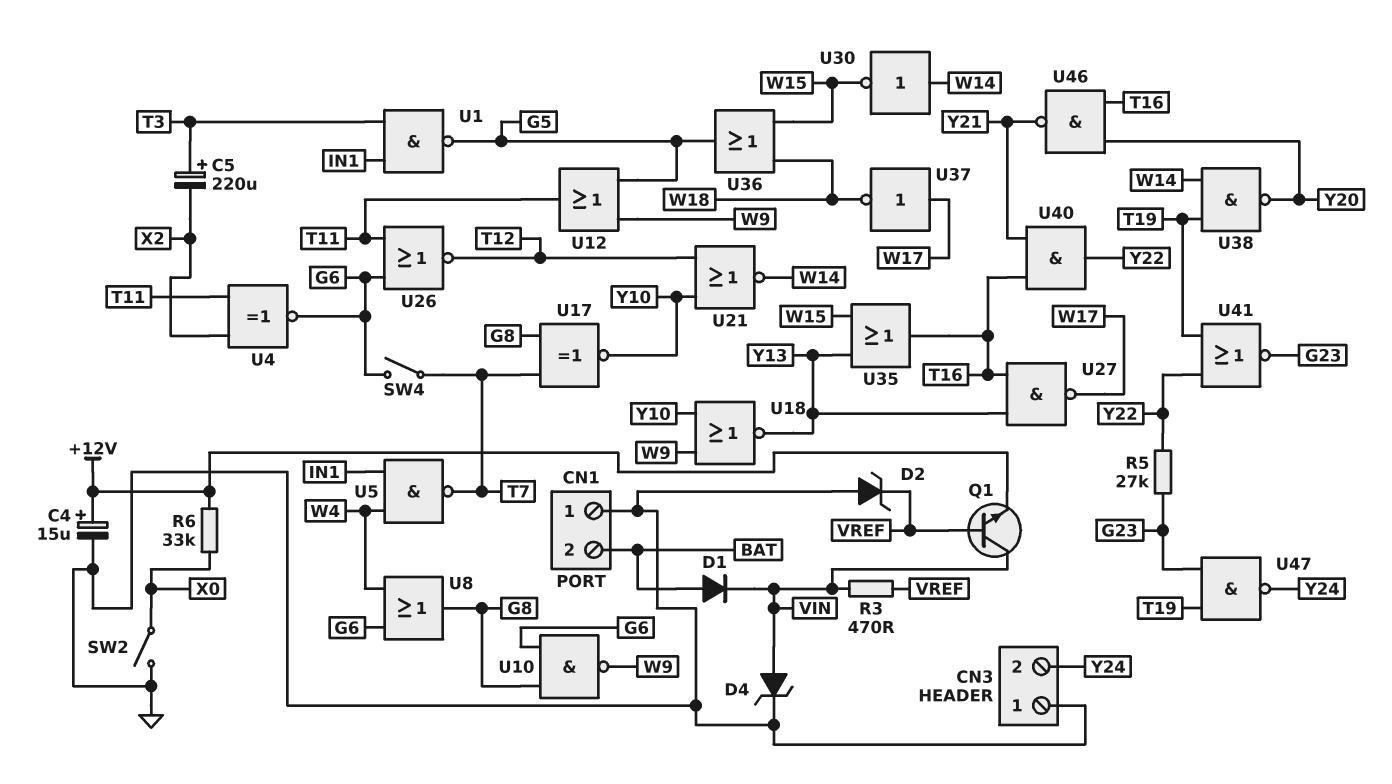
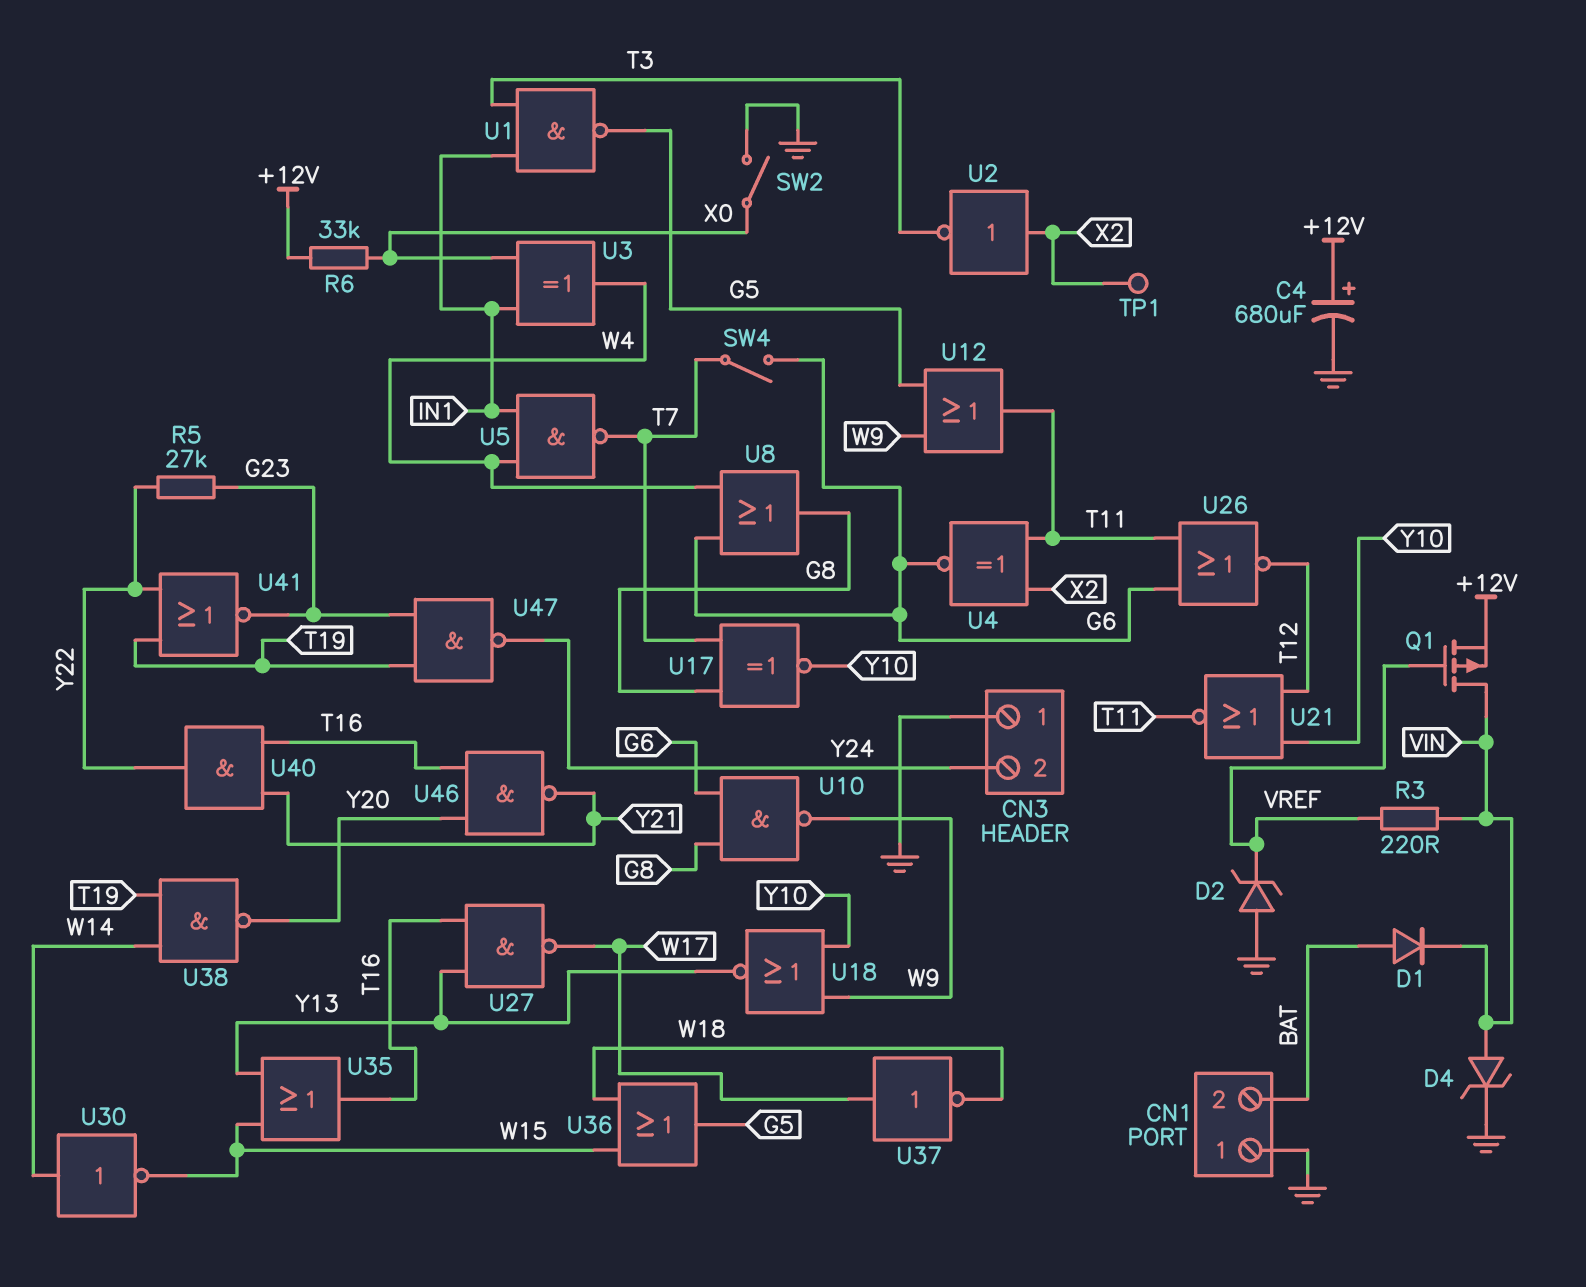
C4: 15uF (plus +12V, minus GND) -> 680uF (plus +12V, minus GND)
C5: 220uF (plus T3, minus X2) -> none
Q1: NPN (B VREF, C VIN, E +12V) -> PMOS (G VREF, D VIN, S +12V)
R3: 470 (VIN, VREF) -> 220 (VIN, VREF)
TP1: none -> test point (X2)
U2: none -> NOT (in X2, out T3)
U3: none -> XOR (in IN1, in X0, out W4)
U21: NOR (in T12, in Y10, out W14) -> NOR (in T12, in Y10, out T11)

